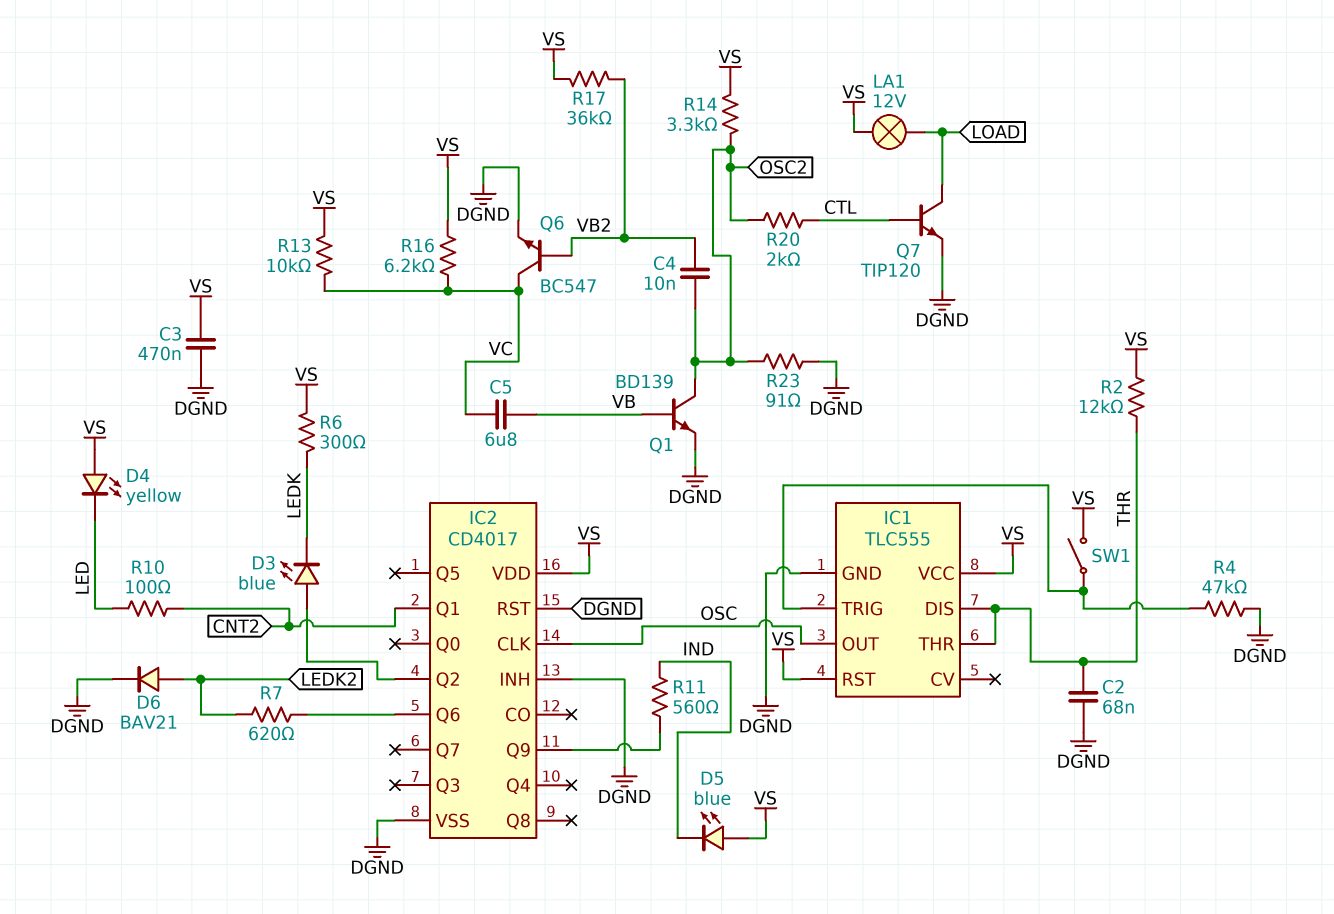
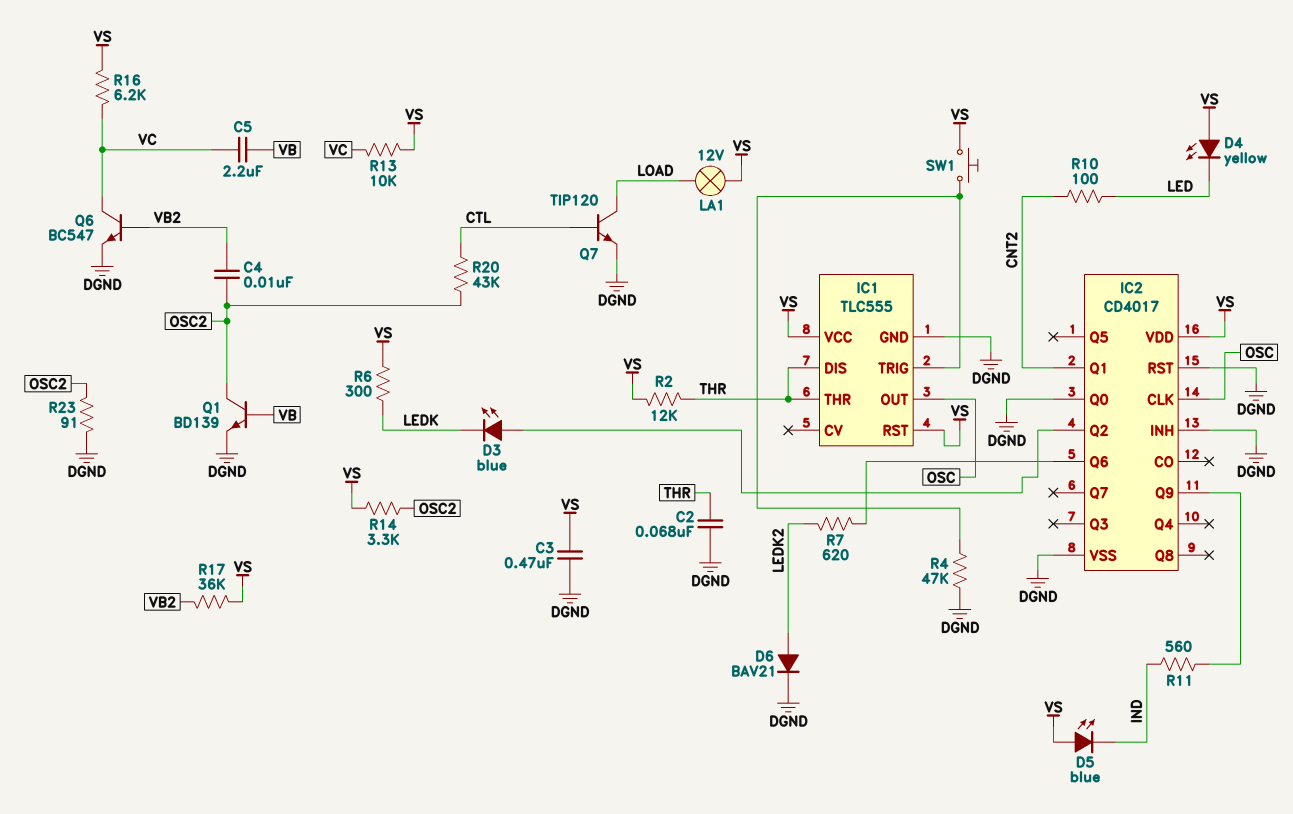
C5: 6.8uF (VB, VC) -> 2.2uF (VB, VC)
IC2 pin Q0: none -> DGND
R20: 2k (CTL, OSC2) -> 43k (CTL, OSC2)
SW1: switch (IC1/TRIG, VS) -> button (IC1/TRIG, VS)

